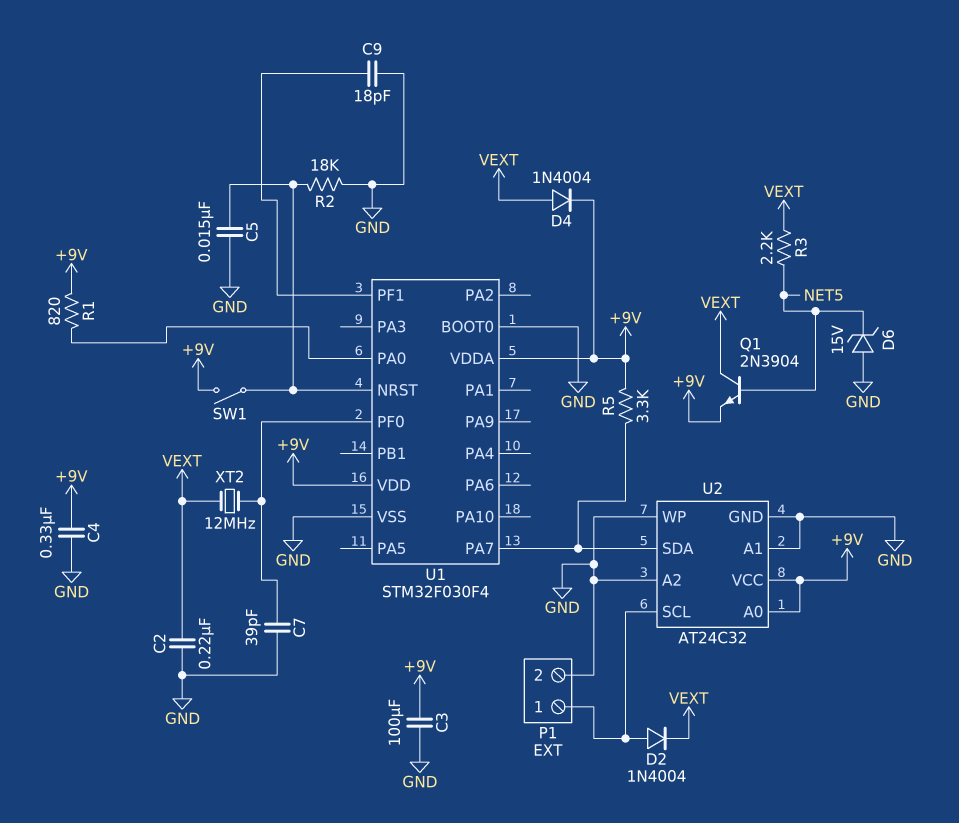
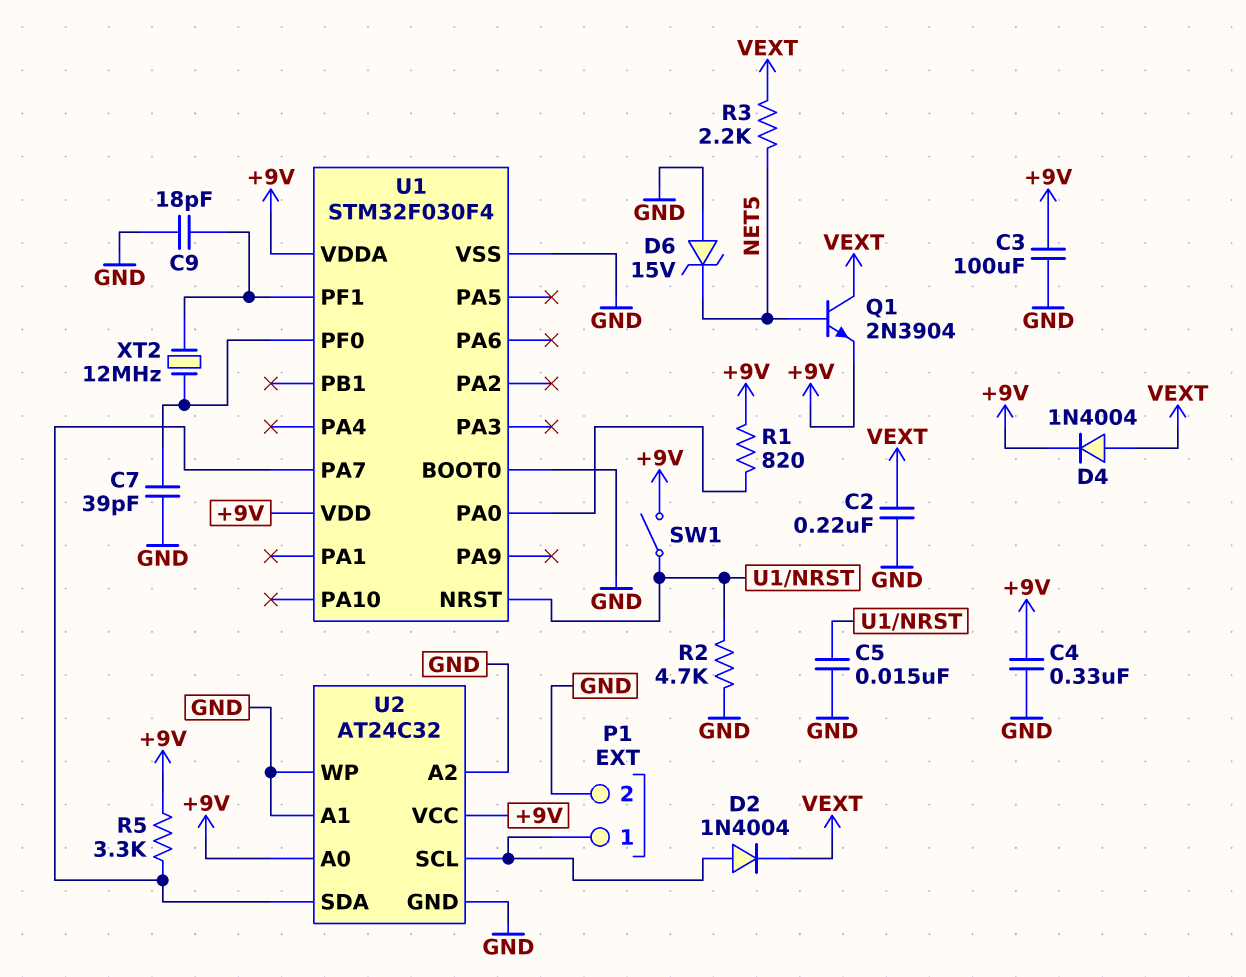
R2: 18k (GND, U1/NRST) -> 4.7k (GND, U1/NRST)
XT2: 12MHz (U1/PF0, VEXT) -> 12MHz (U1/PF0, U1/PF1)

